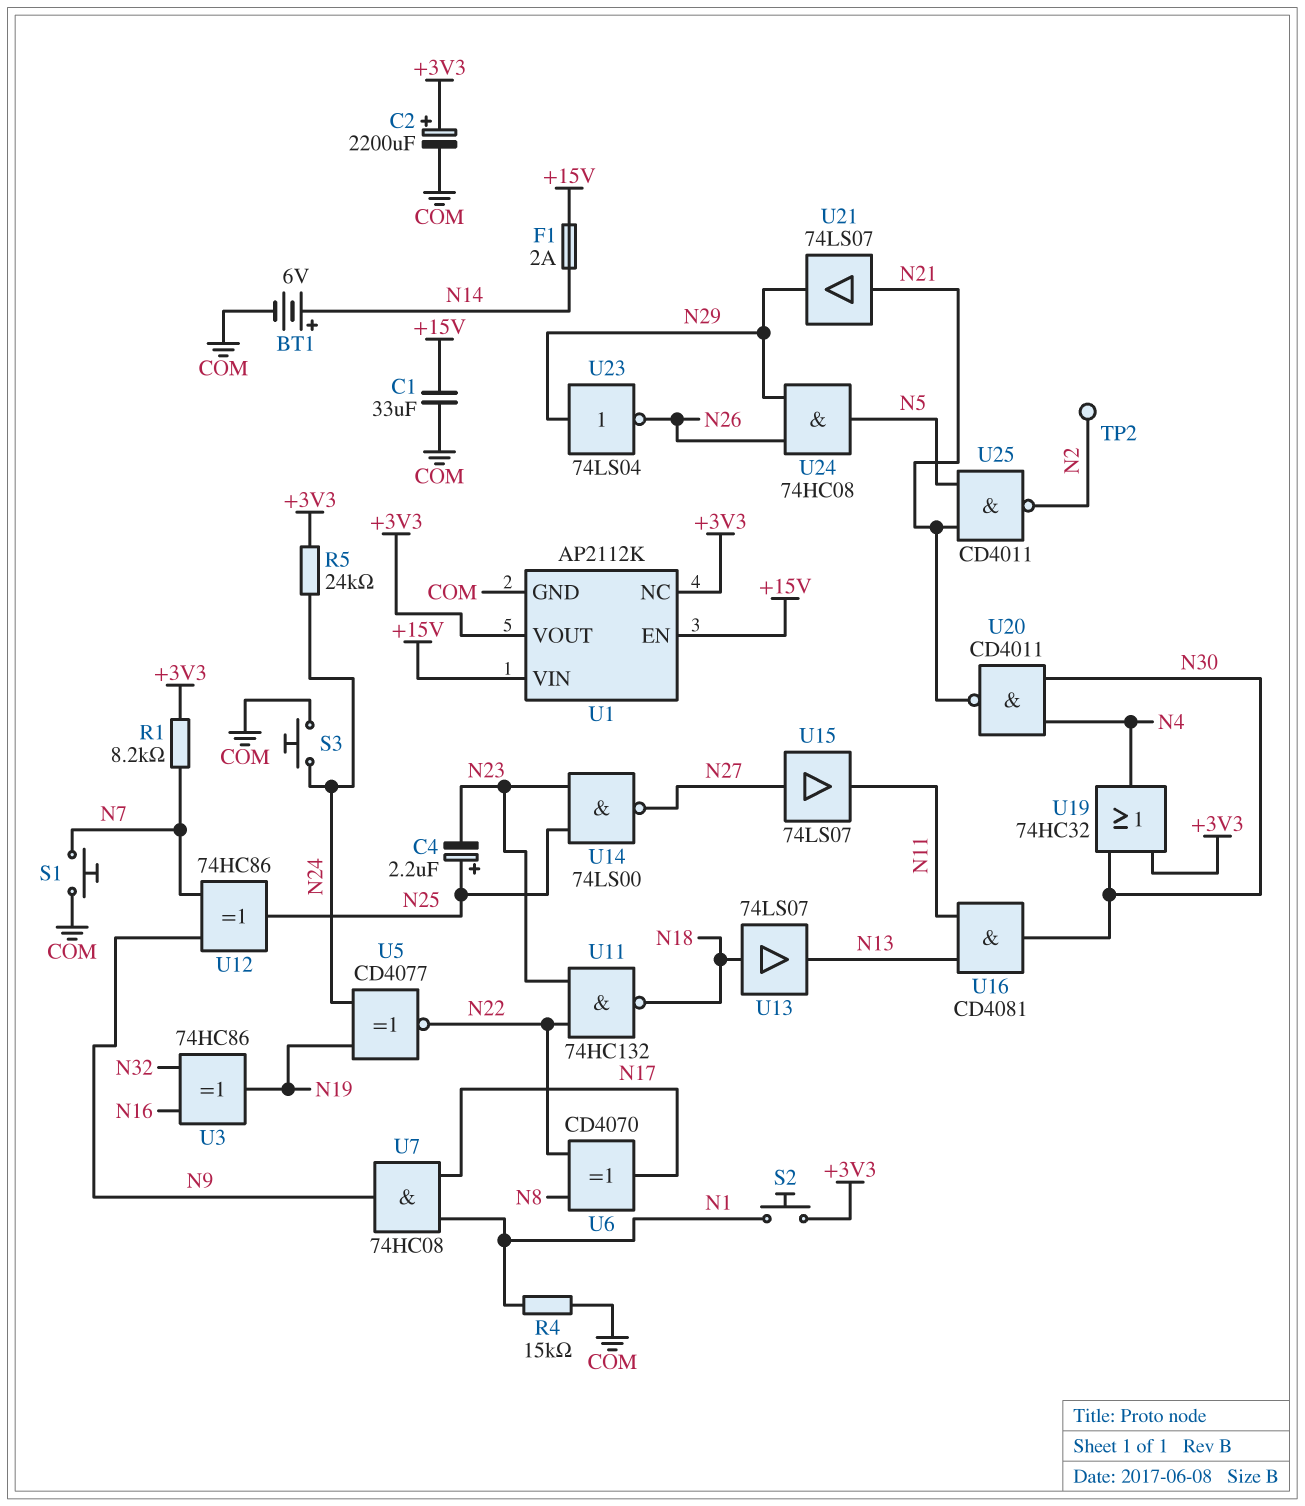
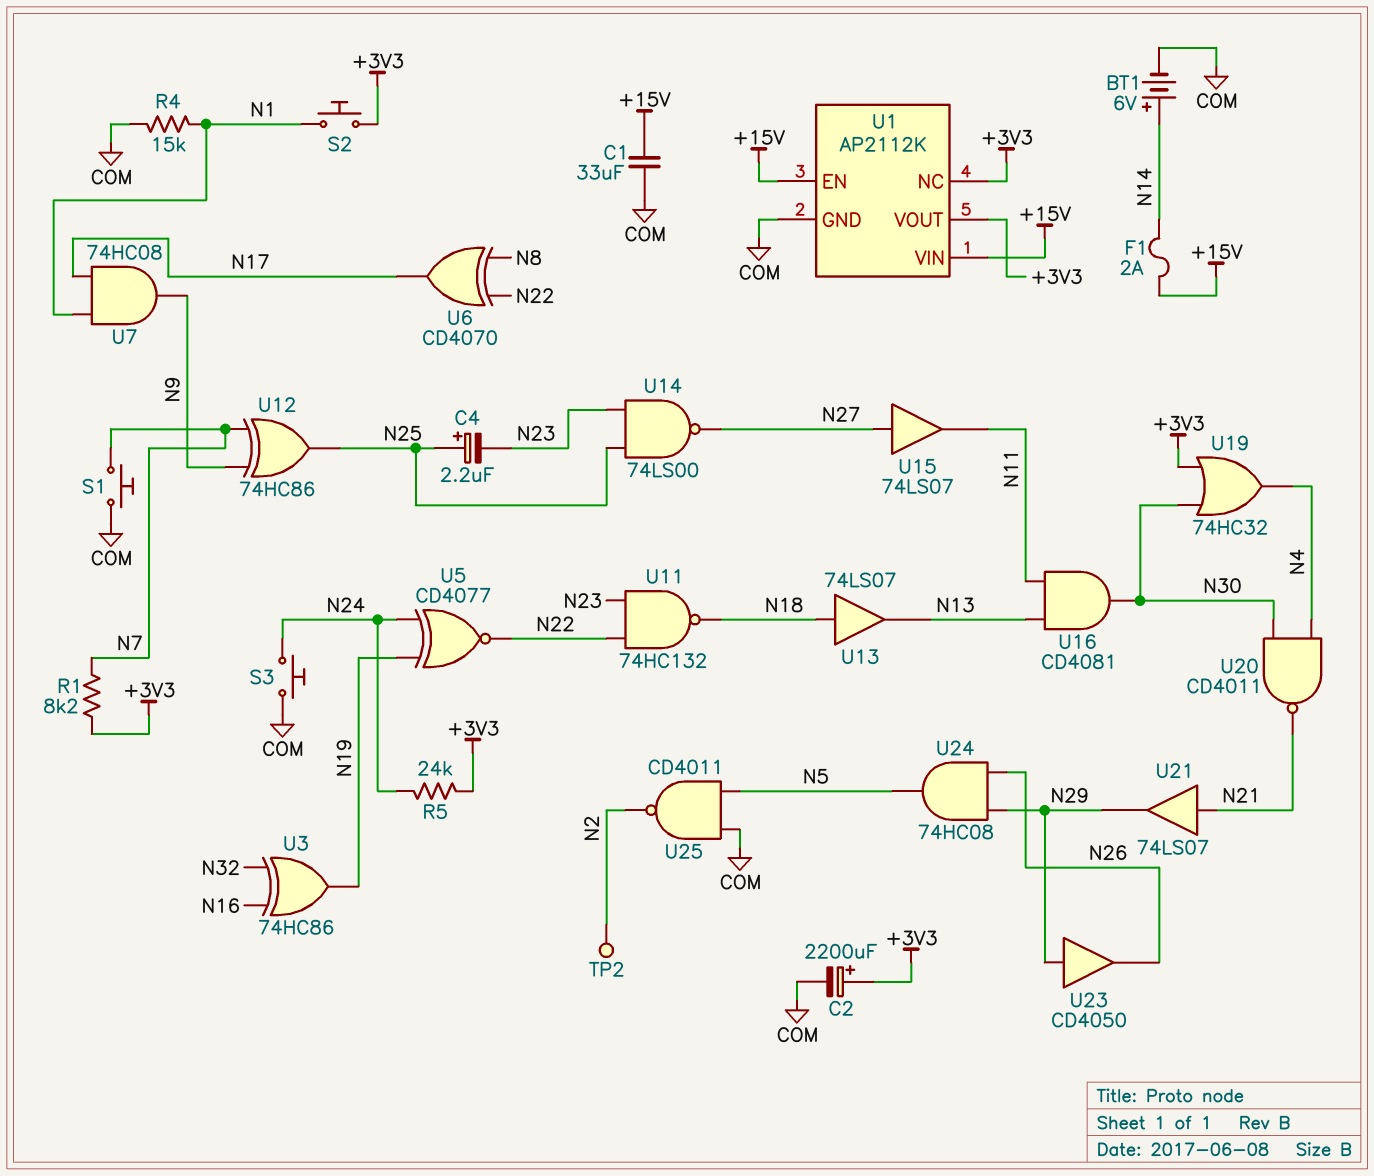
U23: NOT 74LS04 (in N29, out N26) -> buffer CD4050 (in N29, out N26)
U25: NAND CD4011 (in N5, in N21, out N2) -> NAND CD4011 (in COM, in N5, out N2)

